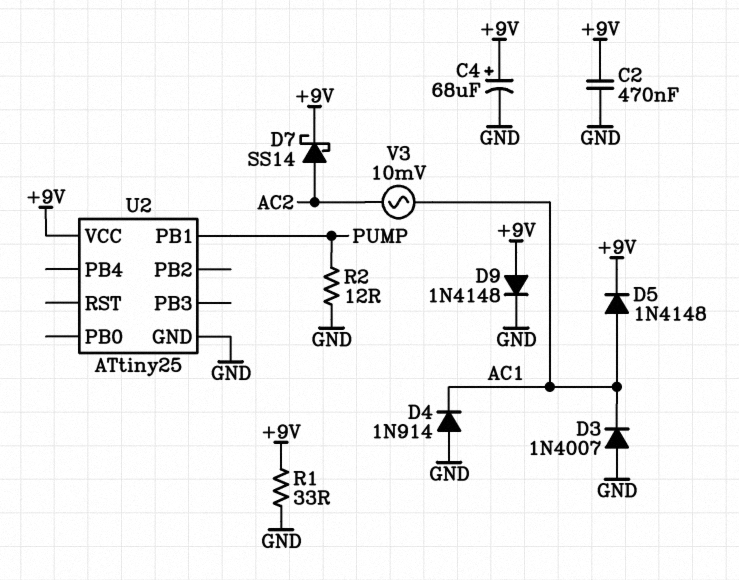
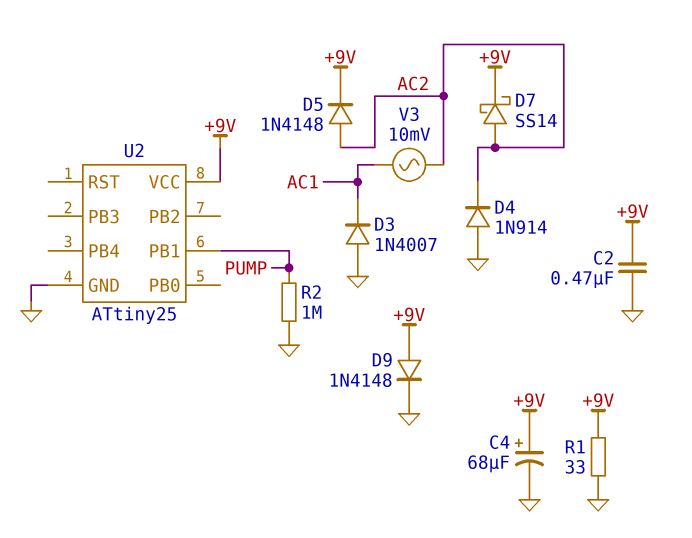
D4: diode 1N914 (A GND, K AC1) -> diode 1N914 (A GND, K AC2)
D5: diode 1N4148 (A AC1, K +9V) -> diode 1N4148 (A AC2, K +9V)
R2: 12 (GND, PUMP) -> 1M (GND, PUMP)

